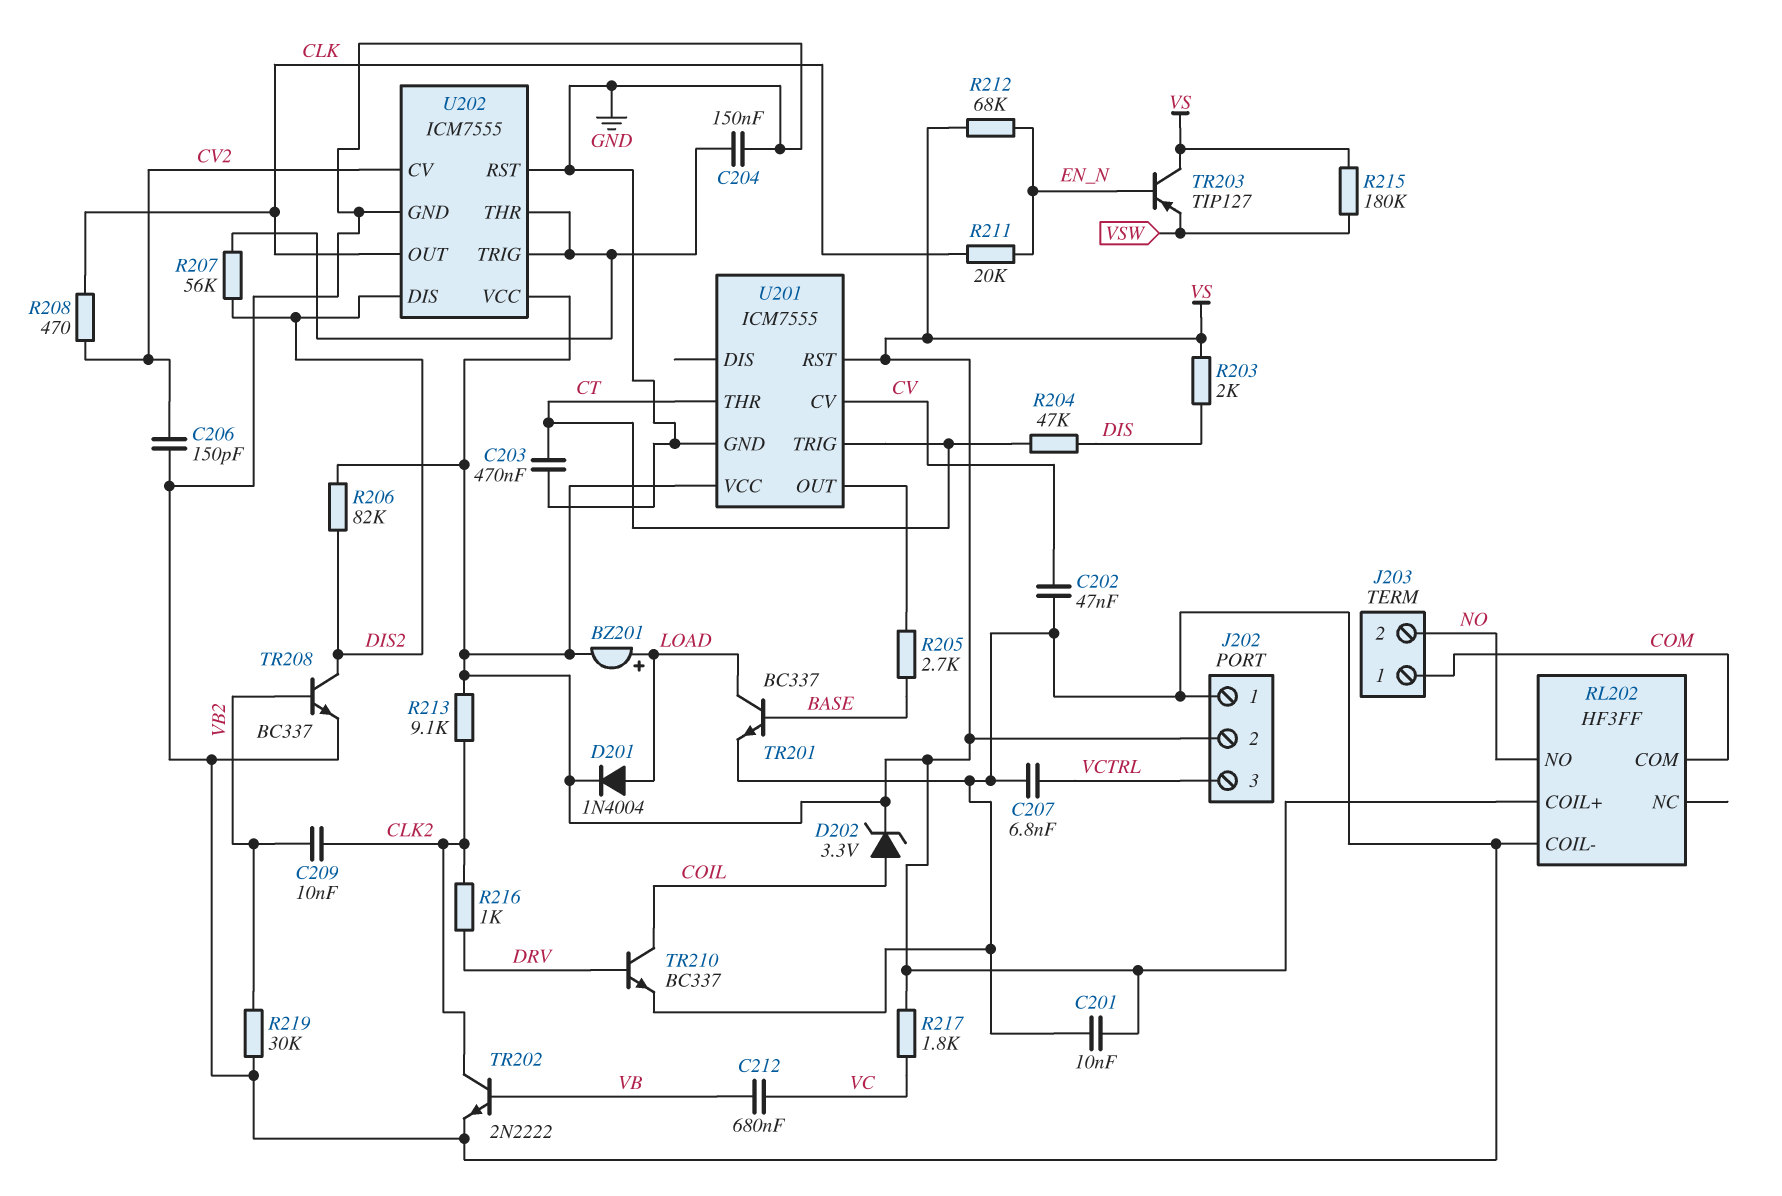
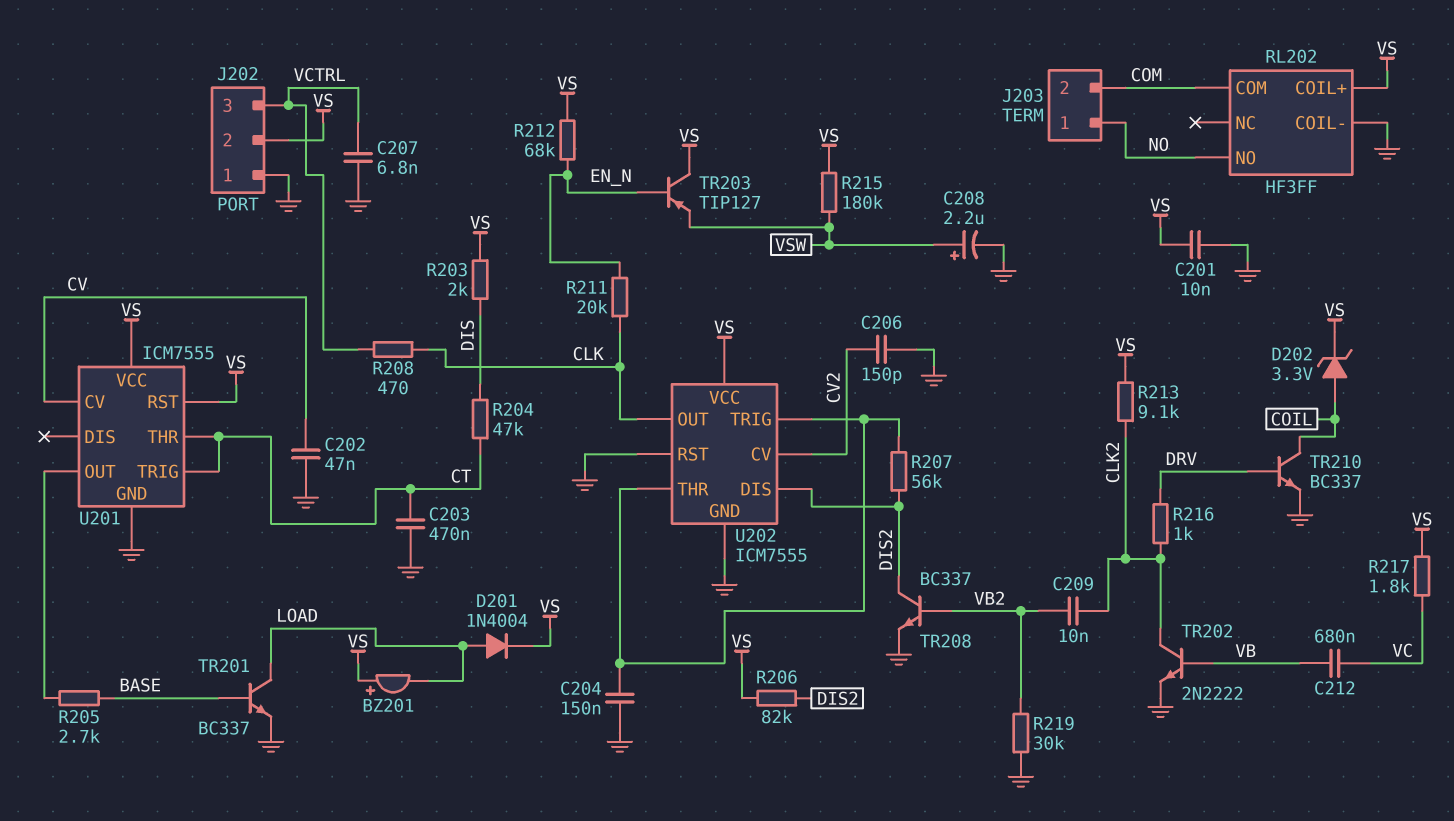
BZ201: buzzer (plus LOAD, minus VS) -> buzzer (plus VS, minus LOAD)
C208: none -> 2.2uF (plus VSW, minus GND)
J203 pin 1: COM -> NO
J203 pin 2: NO -> COM
R208: 470 (CLK, CV2) -> 470 (CLK, VCTRL)

